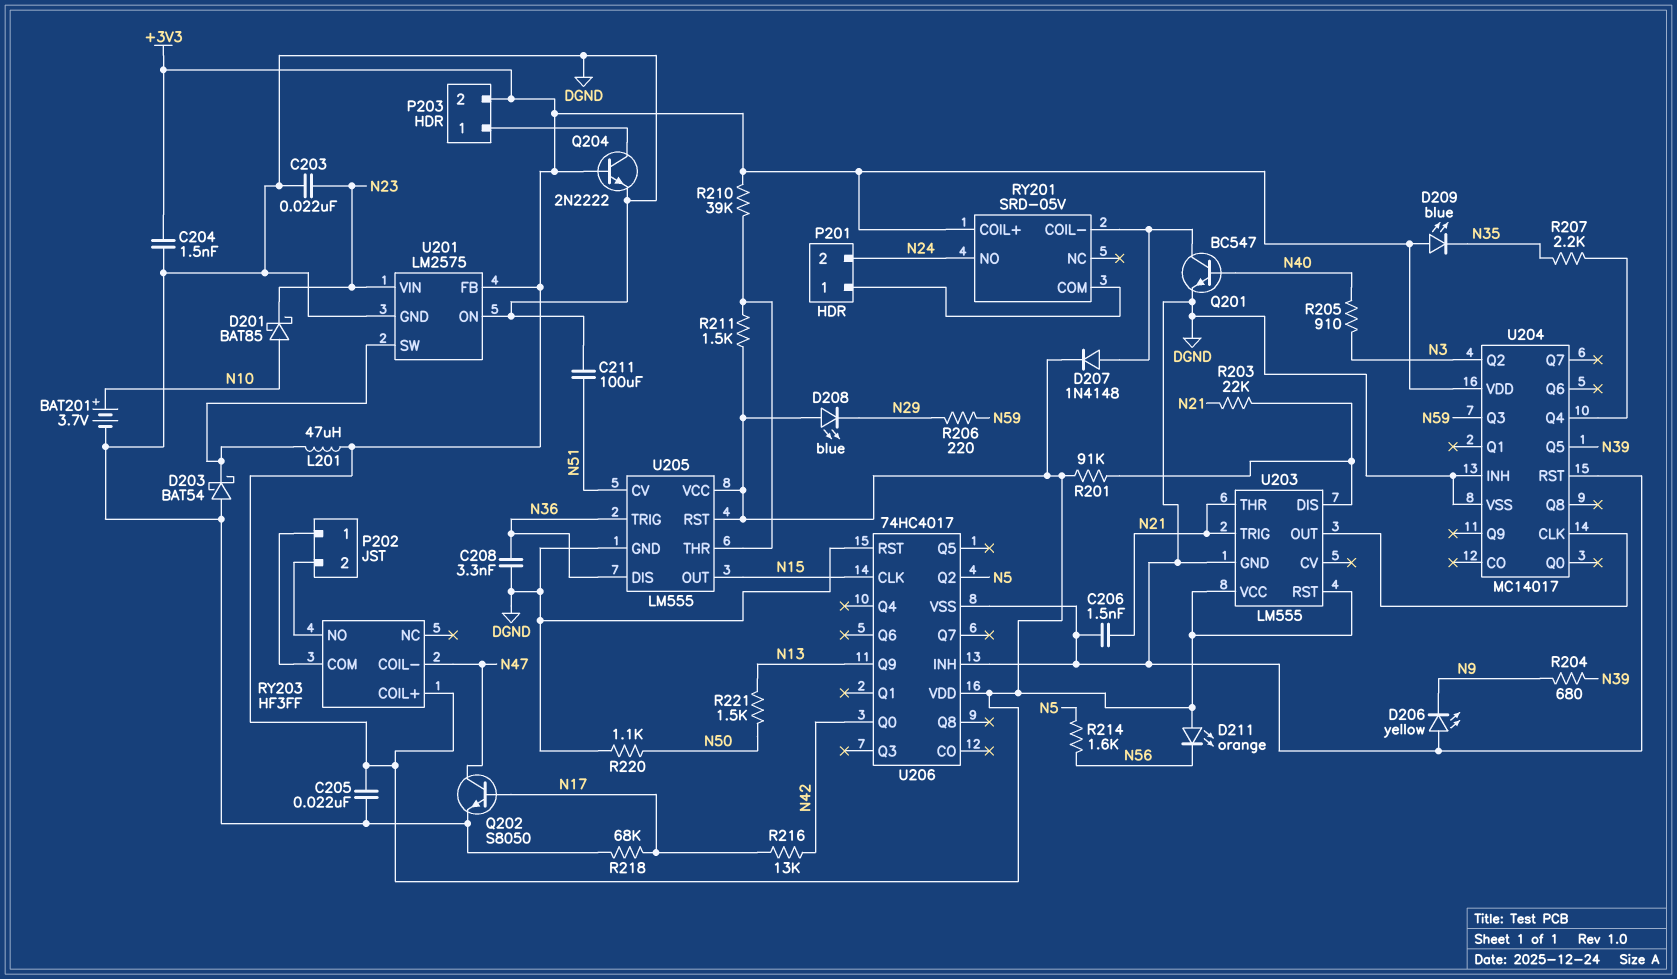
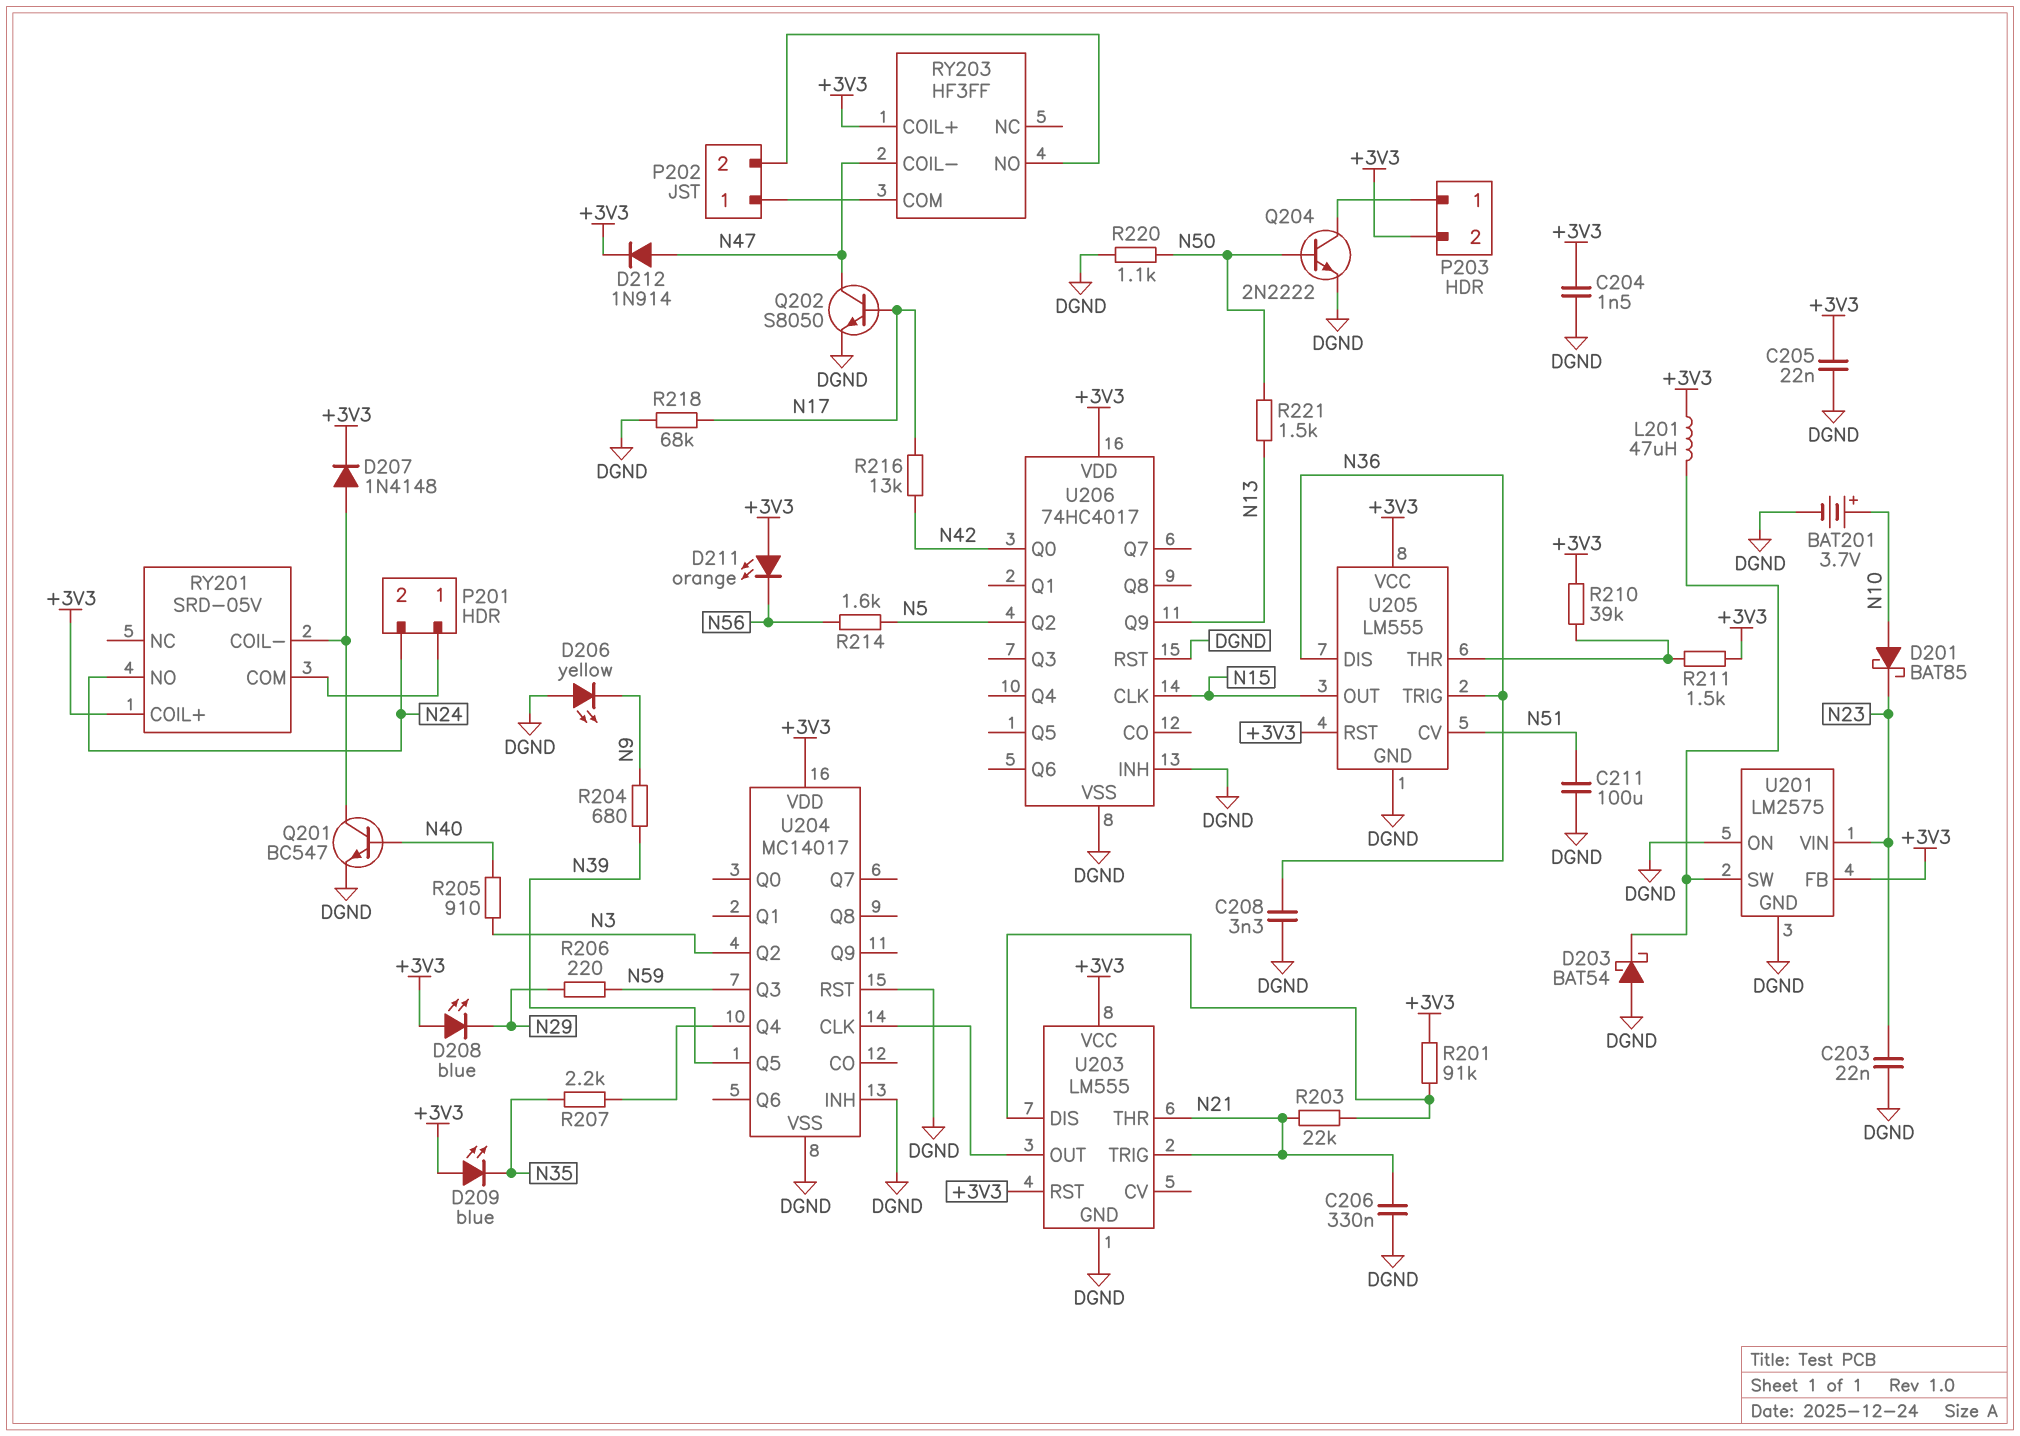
C206: 1.5nF (DGND, N21) -> 330nF (DGND, N21)
D212: none -> diode 1N914 (A N47, K +3V3)
Q204: NPN 2N2222 (B +3V3, C P203/1, E DGND) -> NPN 2N2222 (B N50, C P203/1, E DGND)

